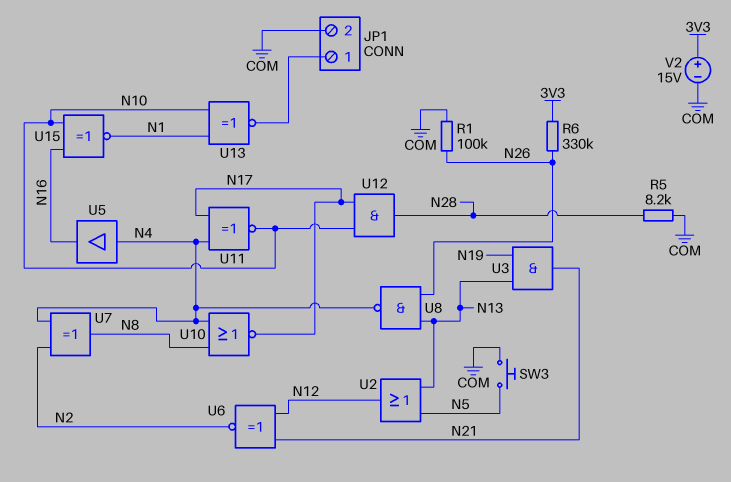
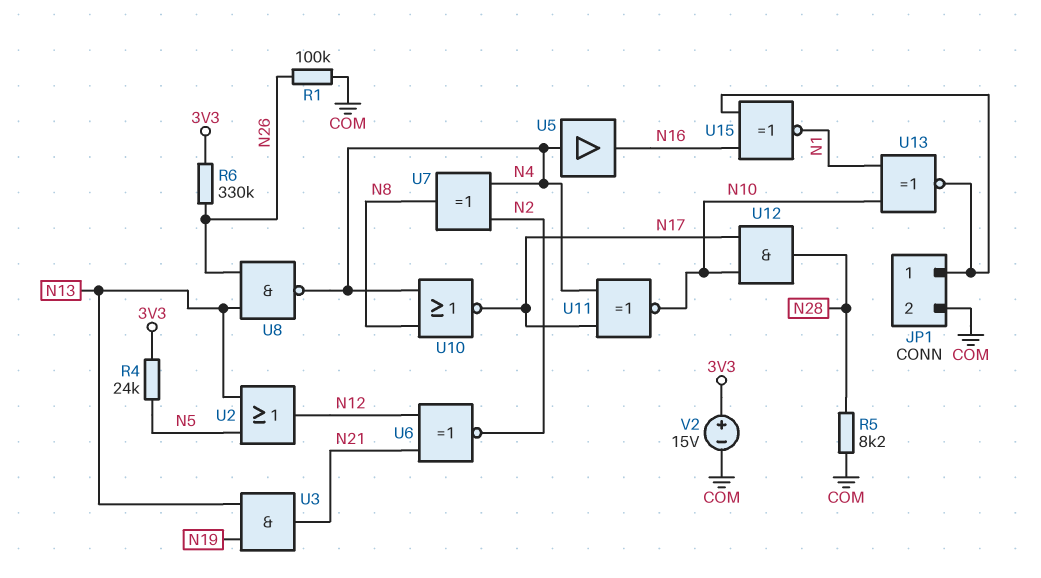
R4: none -> 24k (3V3, N5)
SW3: button (COM, N5) -> none
U15: XNOR (in N10, in N16, out N1) -> XNOR (in JP1/1, in N16, out N1)

